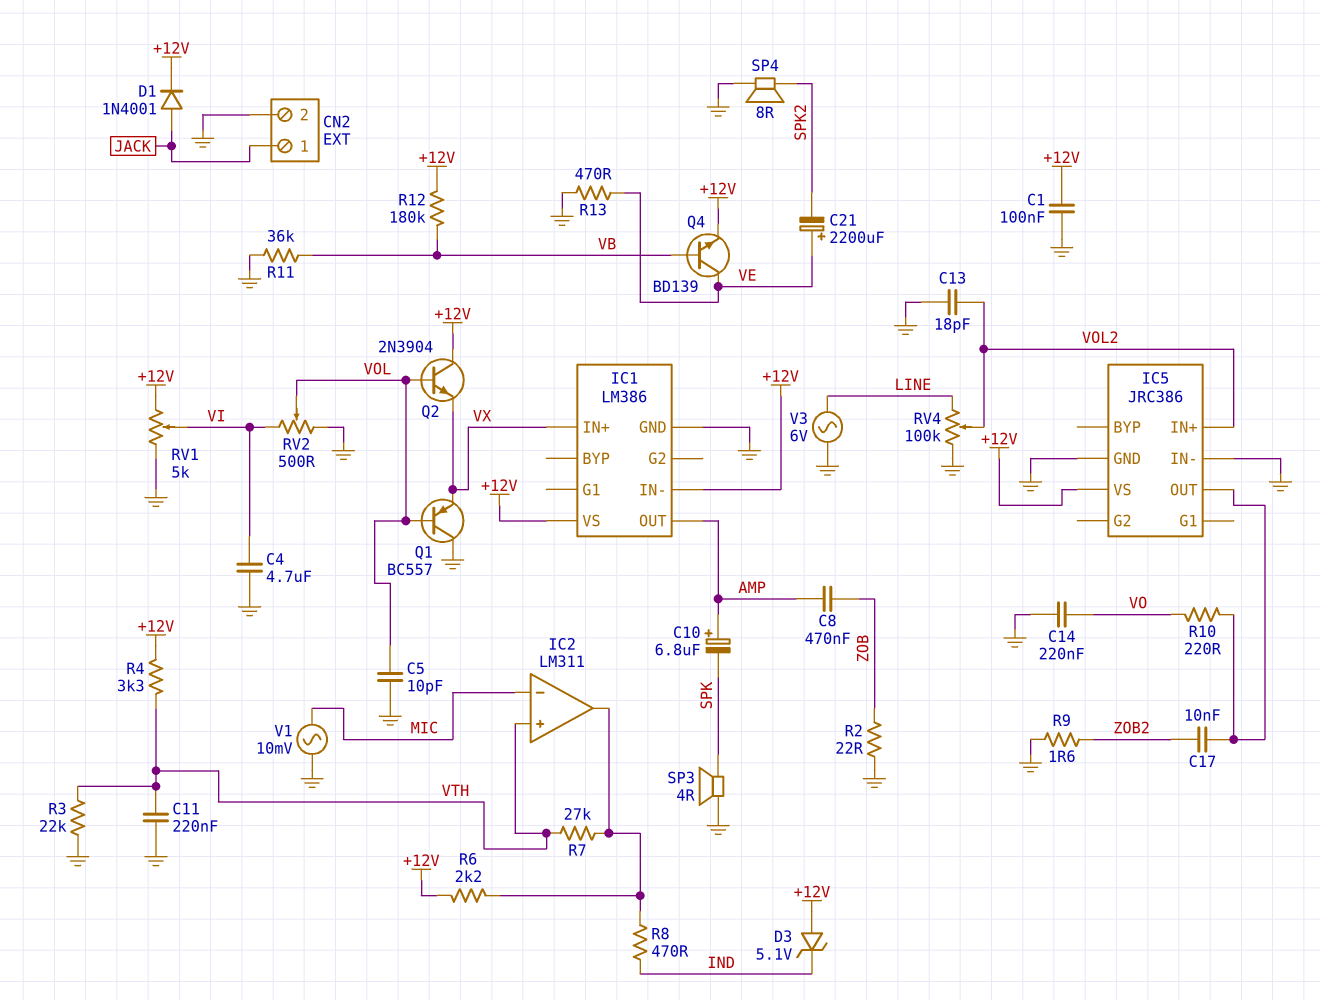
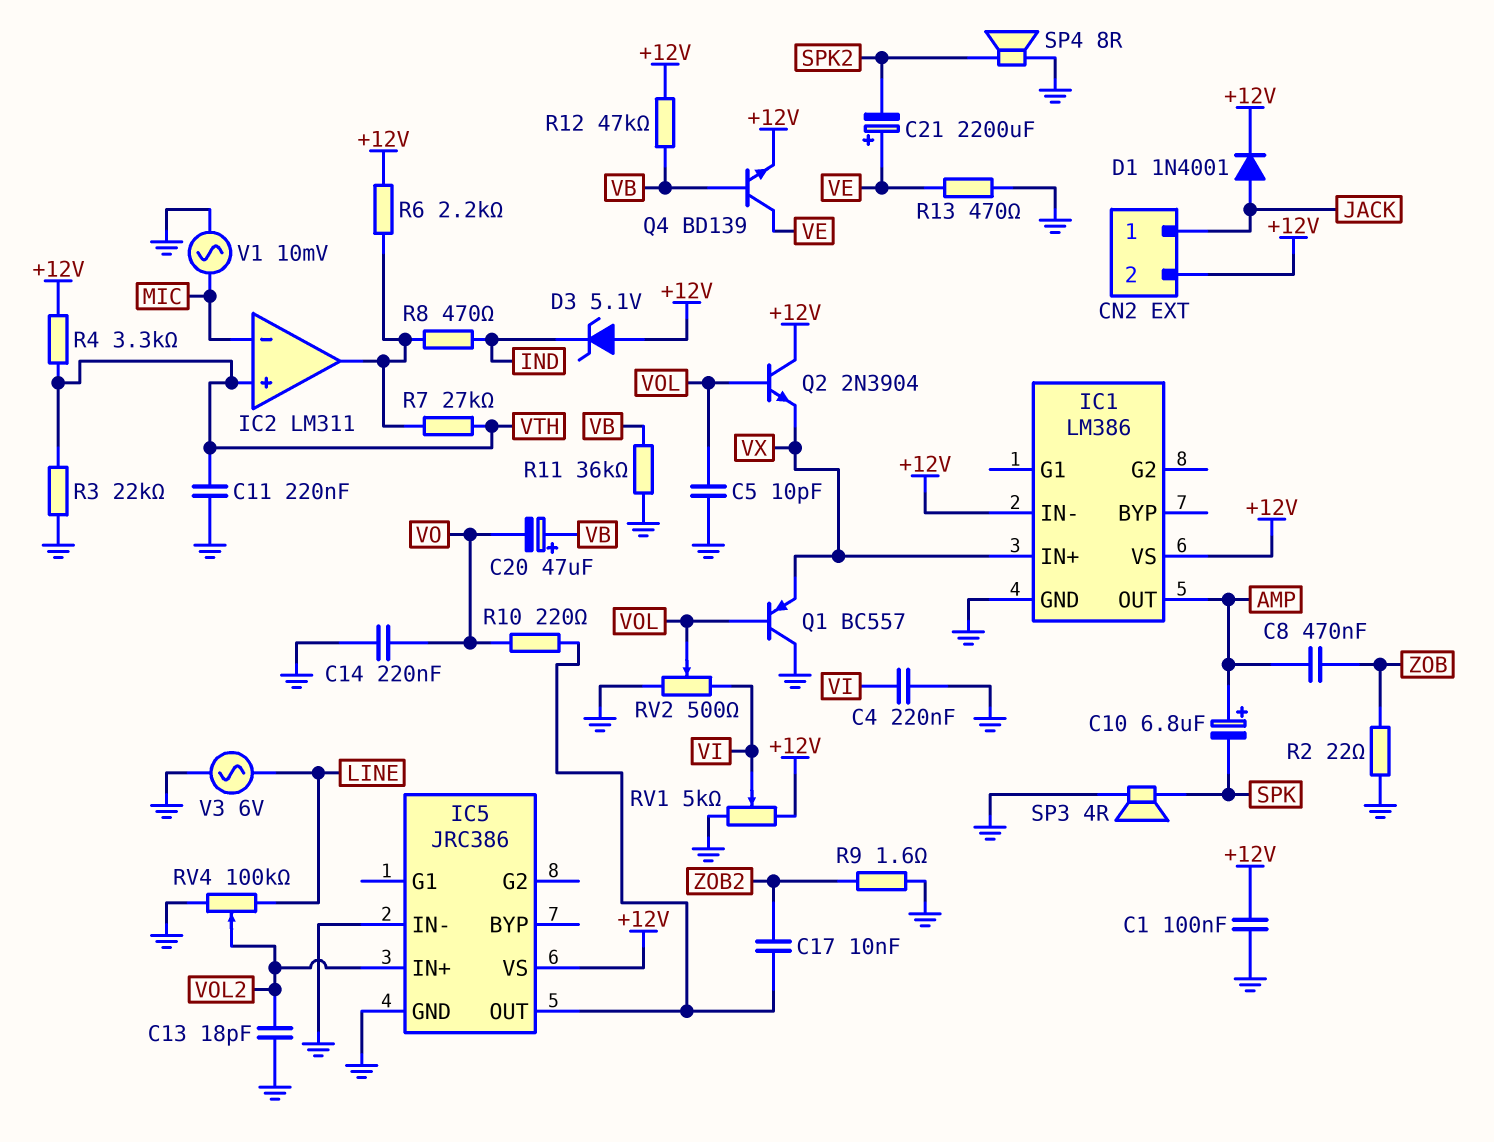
C4: 4.7uF (GND, VI) -> 220nF (GND, VI)
C20: none -> 47uF (plus VB, minus VO)
CN2 pin 2: GND -> +12V
R12: 180k (+12V, VB) -> 47k (+12V, VB)

